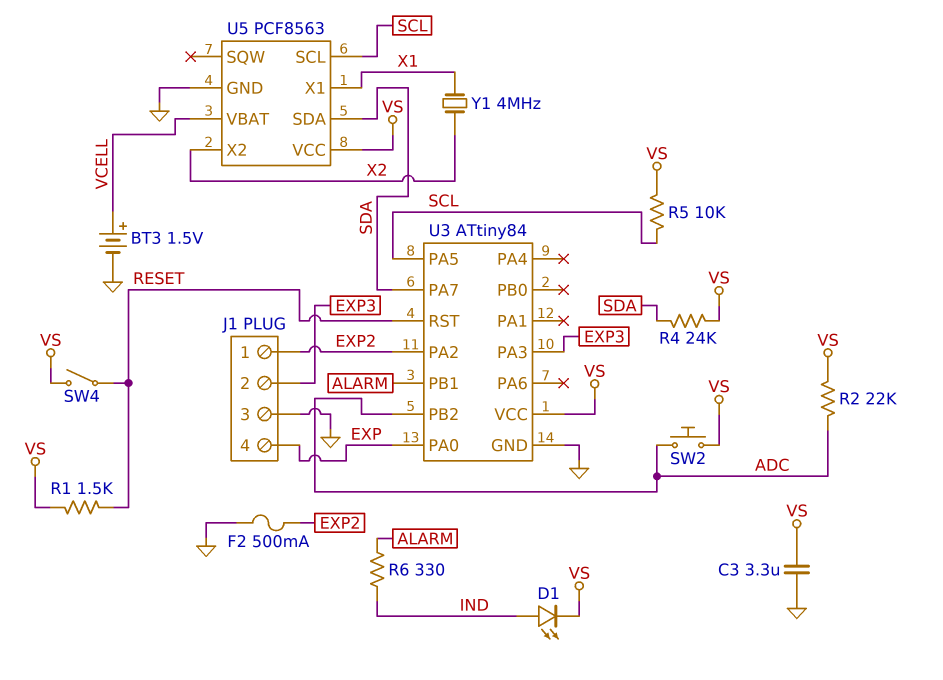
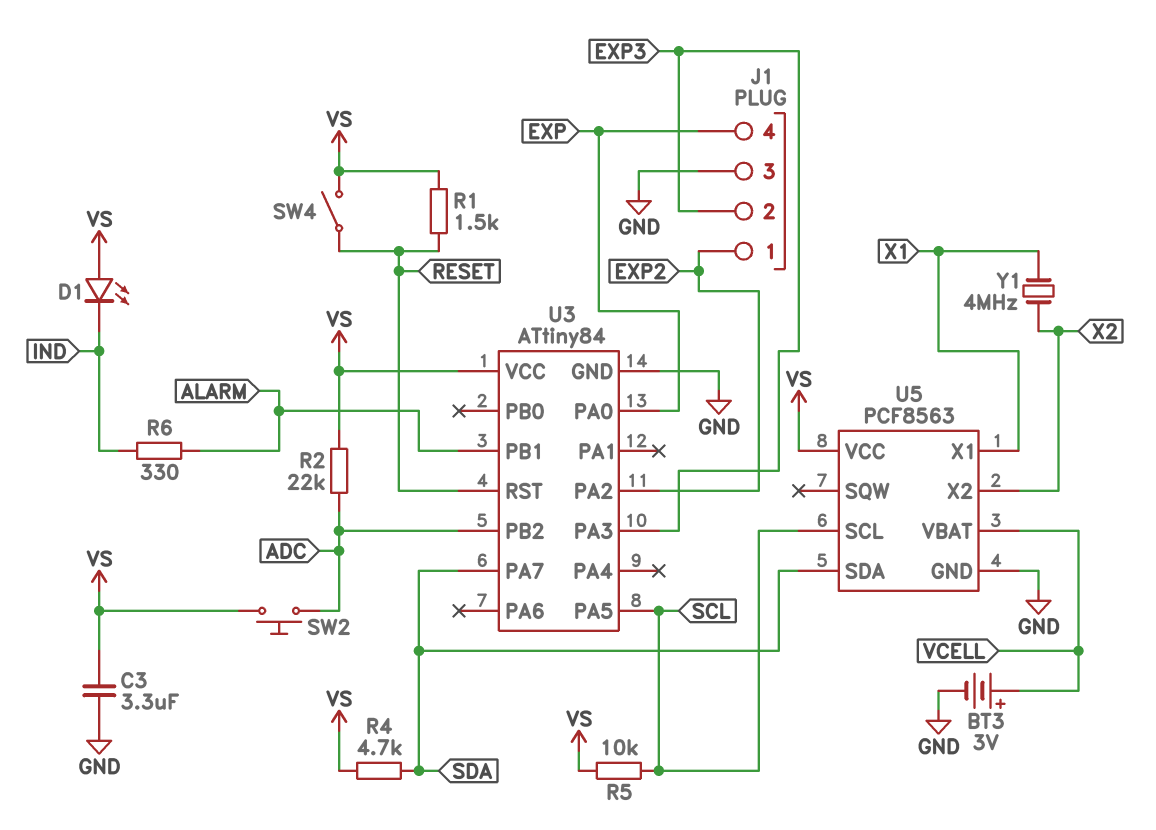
BT3: 1.5V (plus VCELL, minus GND) -> 3V (plus VCELL, minus GND)
D1: LED (A IND, K VS) -> LED (A VS, K IND)
F2: 500mA (EXP2, GND) -> none
R4: 24k (SDA, VS) -> 4.7k (SDA, VS)

